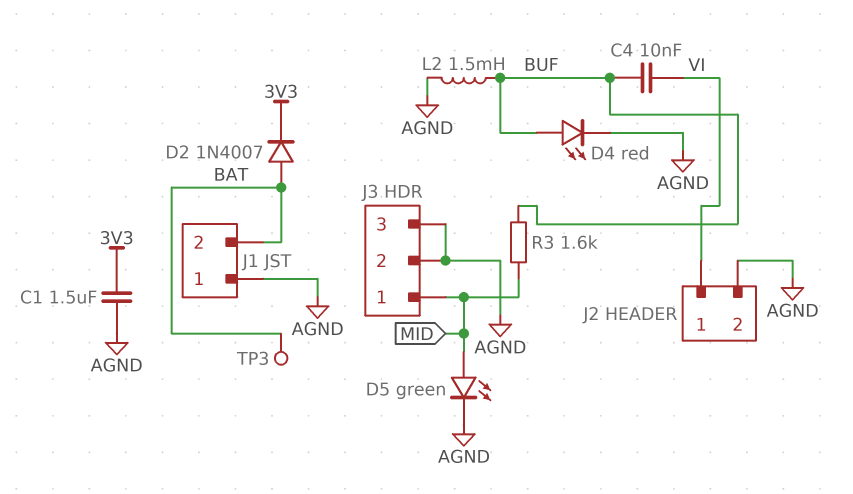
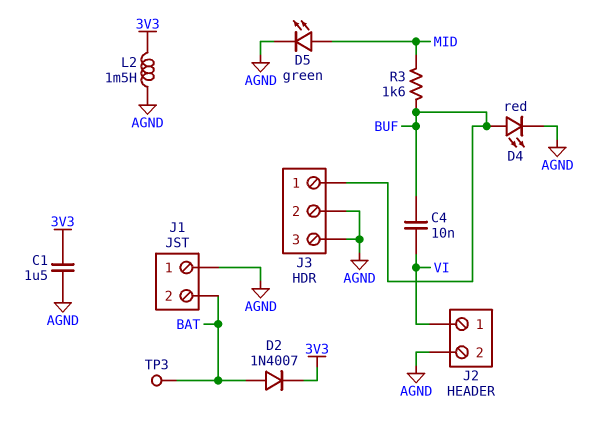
J3 pin 1: MID -> BUF
L2: 1.5mH (AGND, BUF) -> 1.5mH (3V3, AGND)

